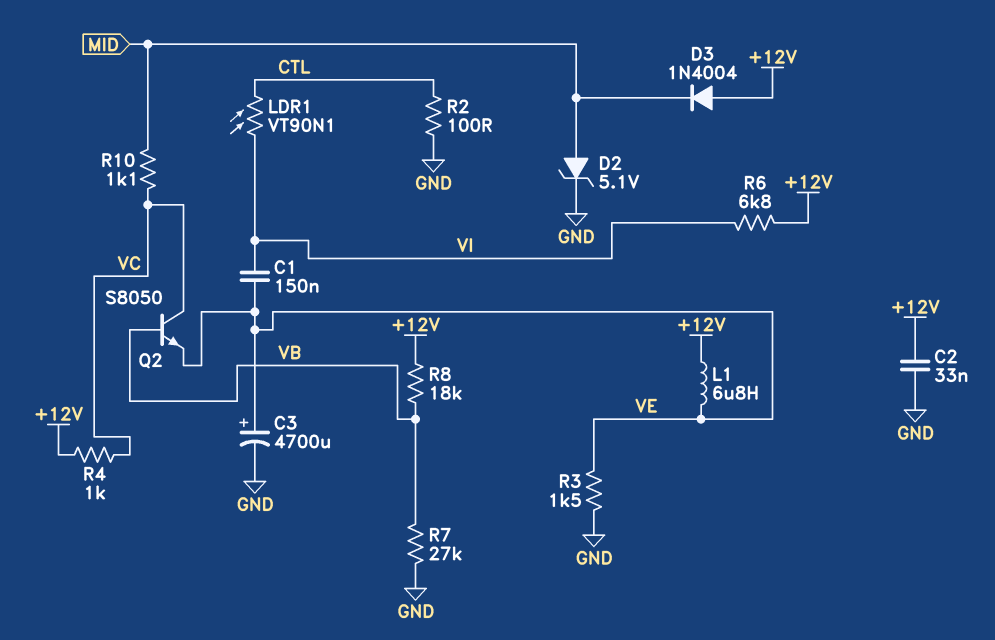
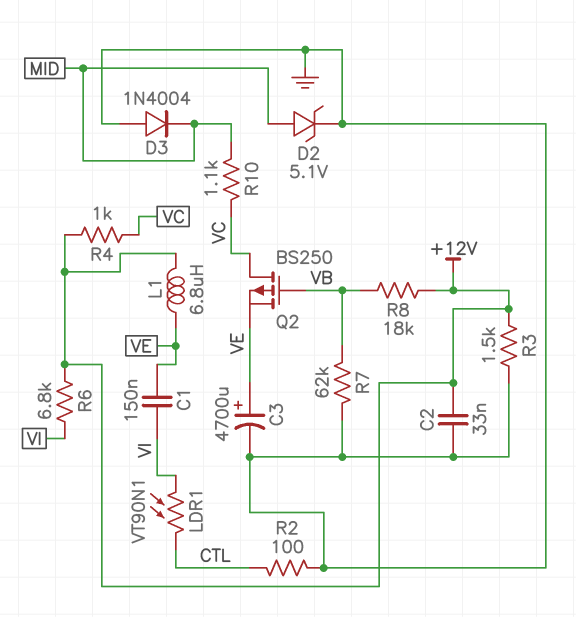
D3: diode 1N4004 (A +12V, K MID) -> diode 1N4004 (A GND, K MID)
Q2: NPN S8050 (B VB, C VC, E VE) -> PMOS BS250 (G VB, D VC, S VE)
R3: 1.5k (GND, VE) -> 1.5k (+12V, GND)
R7: 27k (GND, VB) -> 62k (GND, VB)

